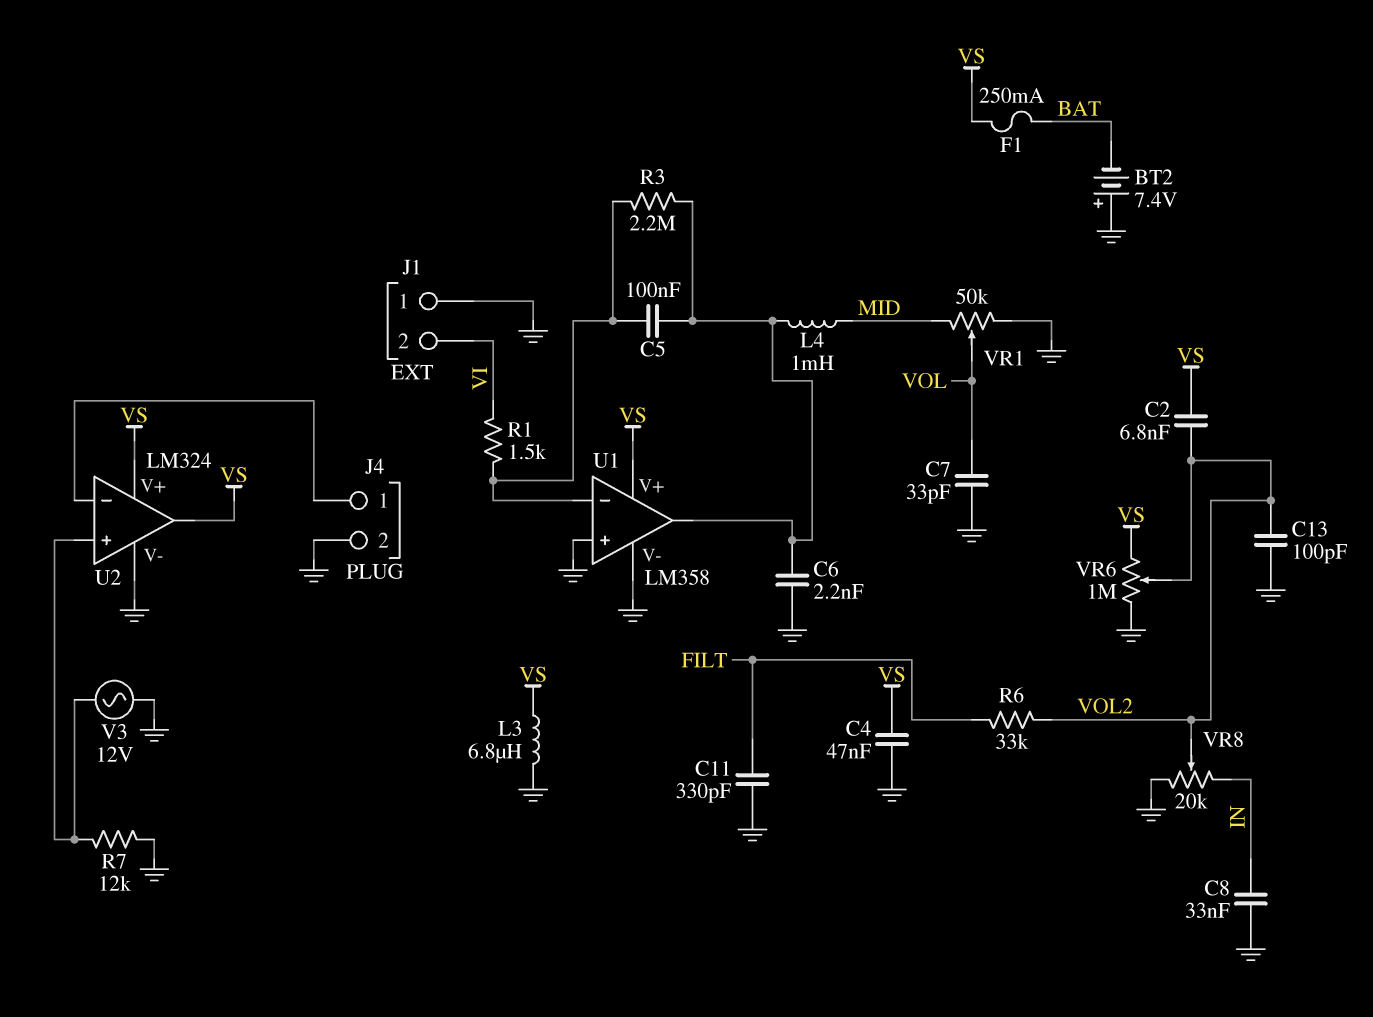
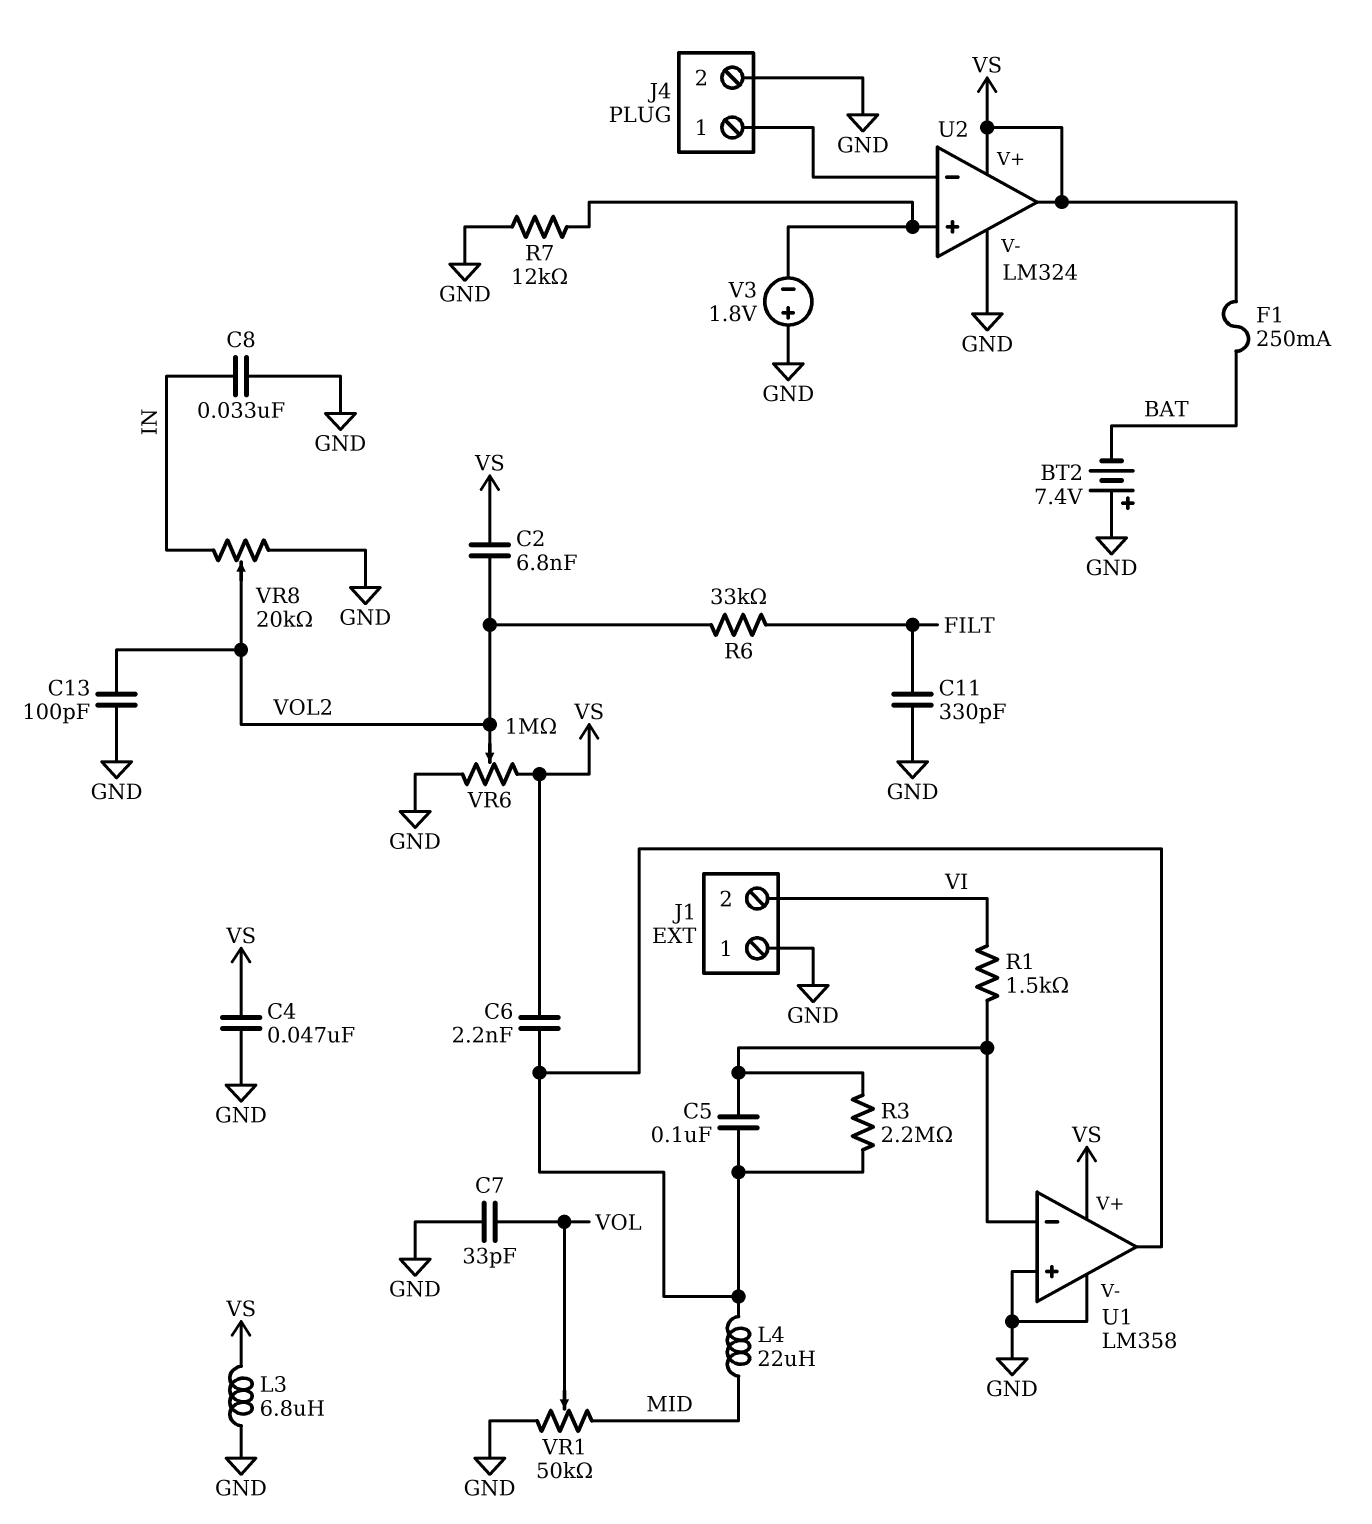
C6: 2.2nF (GND, U1/out) -> 2.2nF (U1/out, VS)
L4: 1mH (MID, U1/out) -> 22uH (MID, U1/out)
V3: AC 12V (GND, U2/in+) -> 1.8V (plus GND, minus U2/in+)

